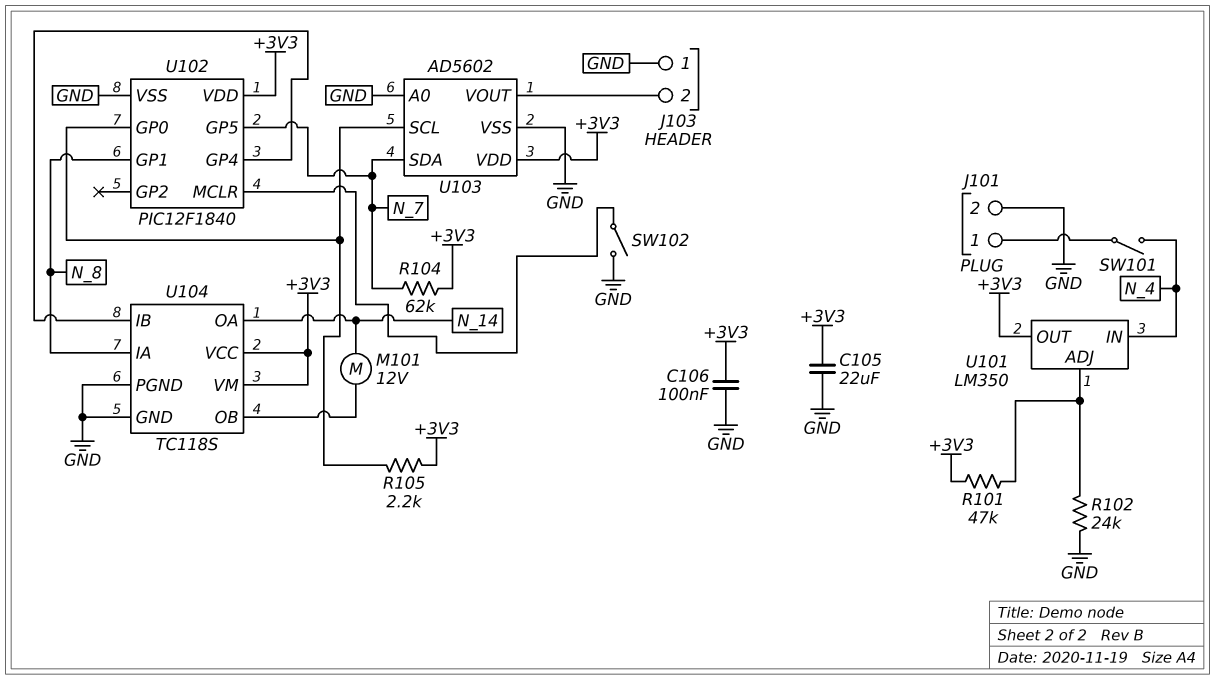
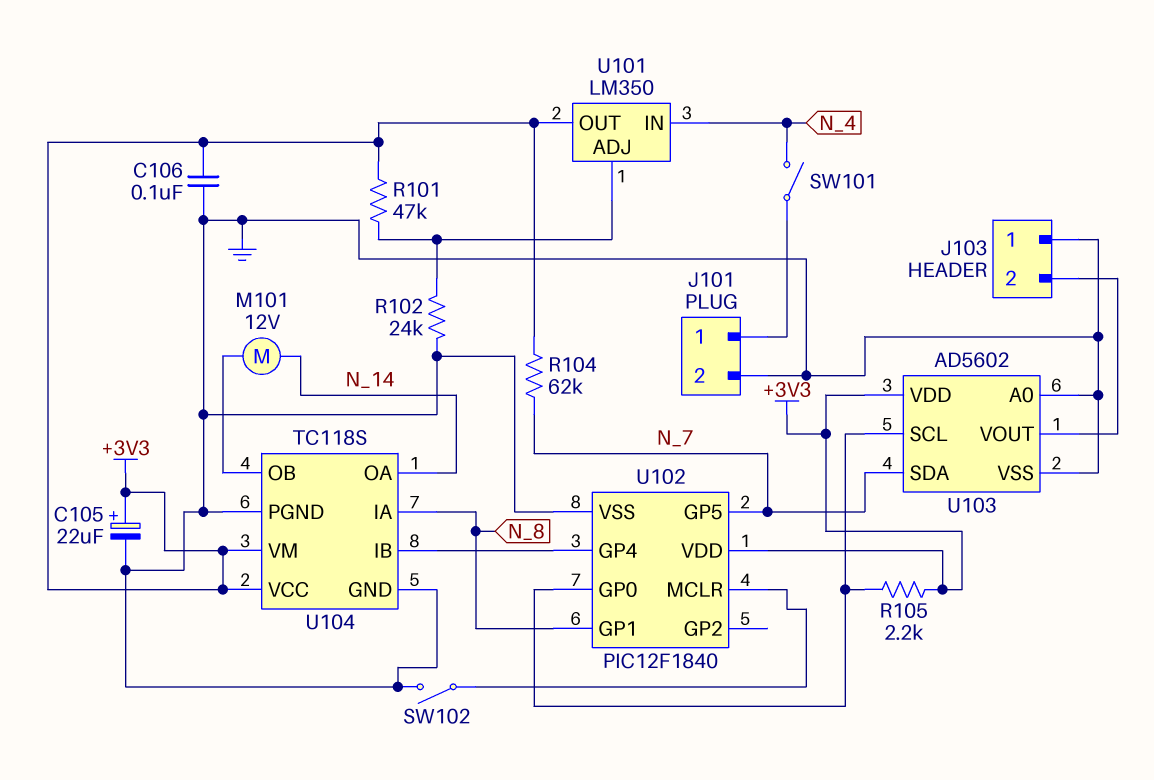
C105: 22uF (+3V3, GND) -> 22uF (plus +3V3, minus GND)

